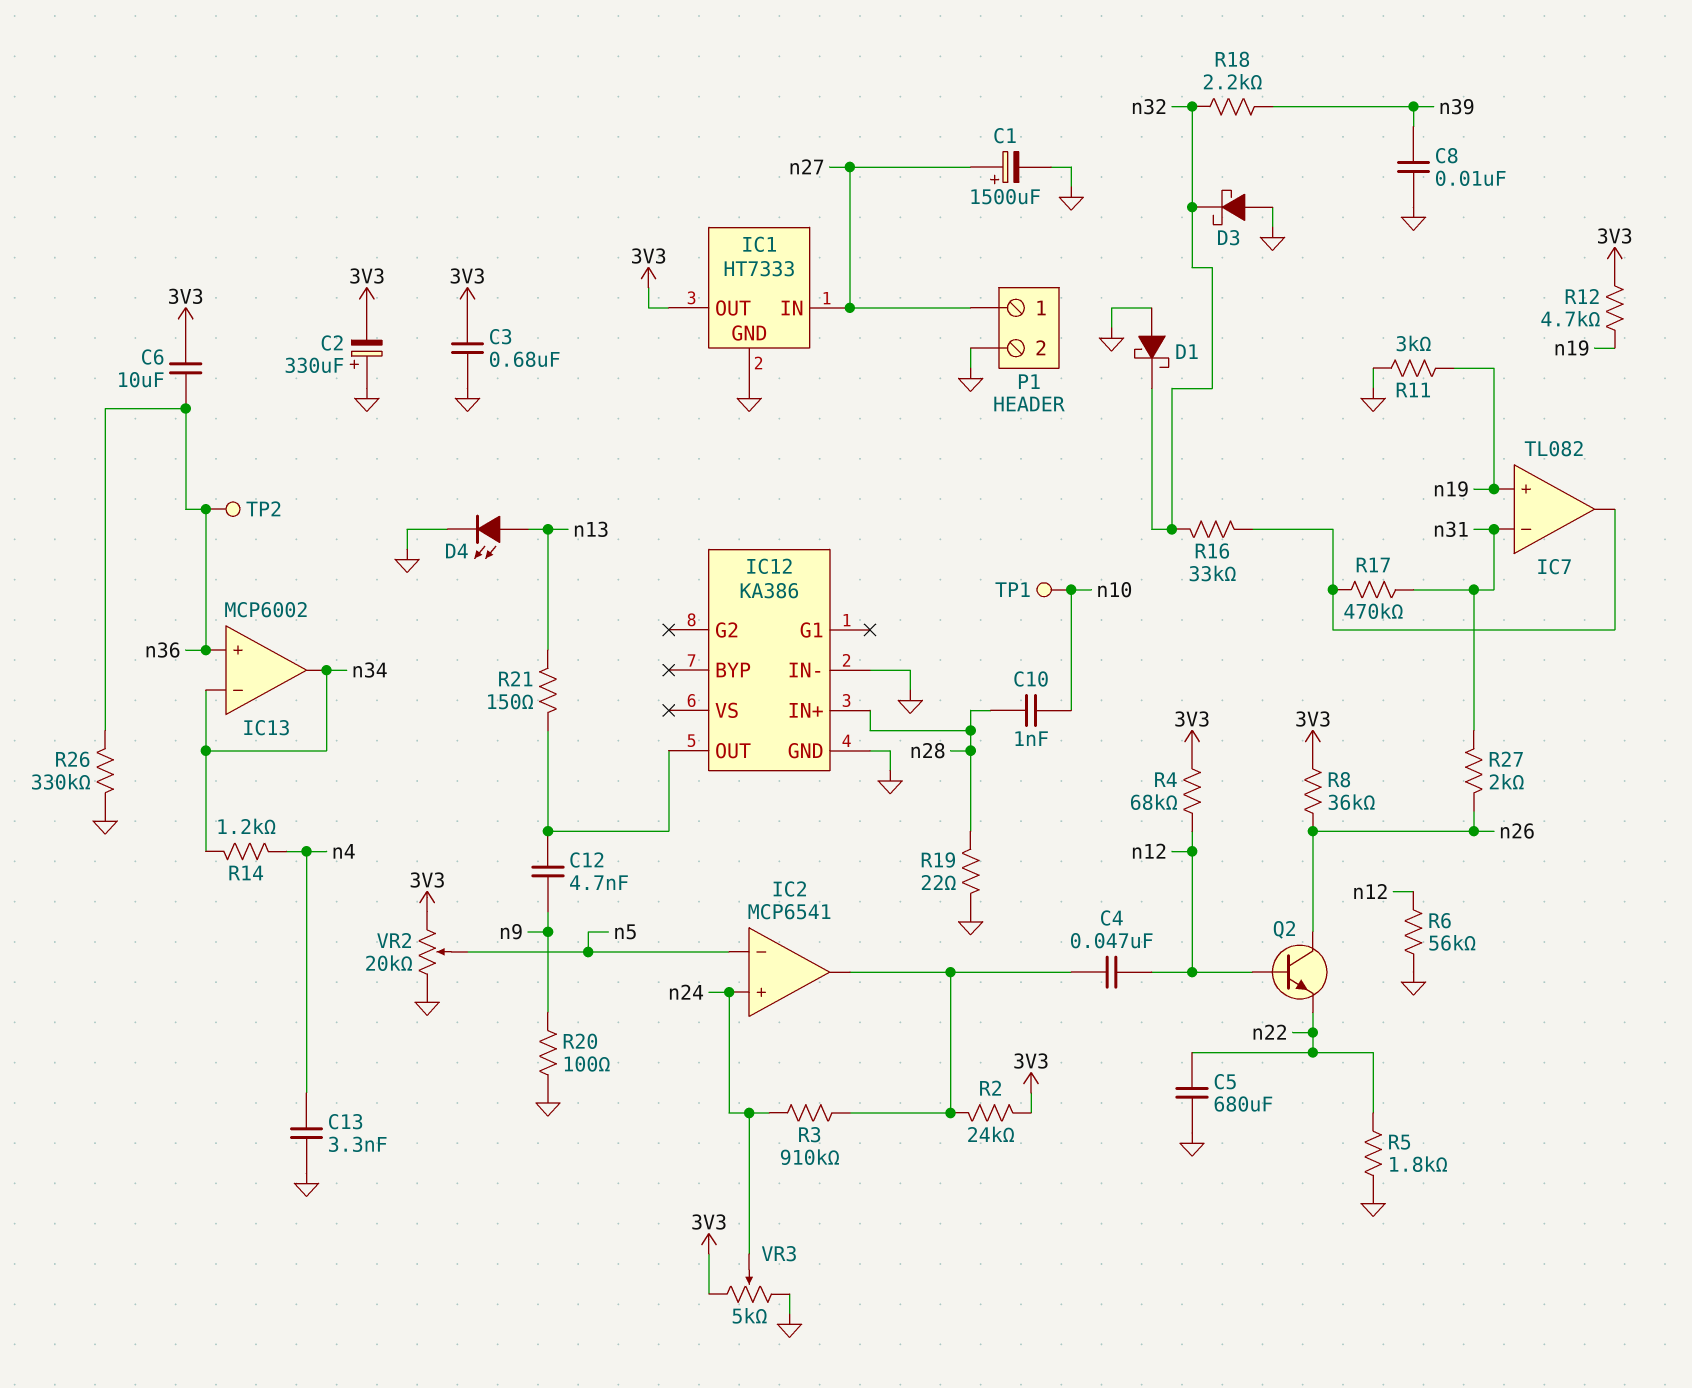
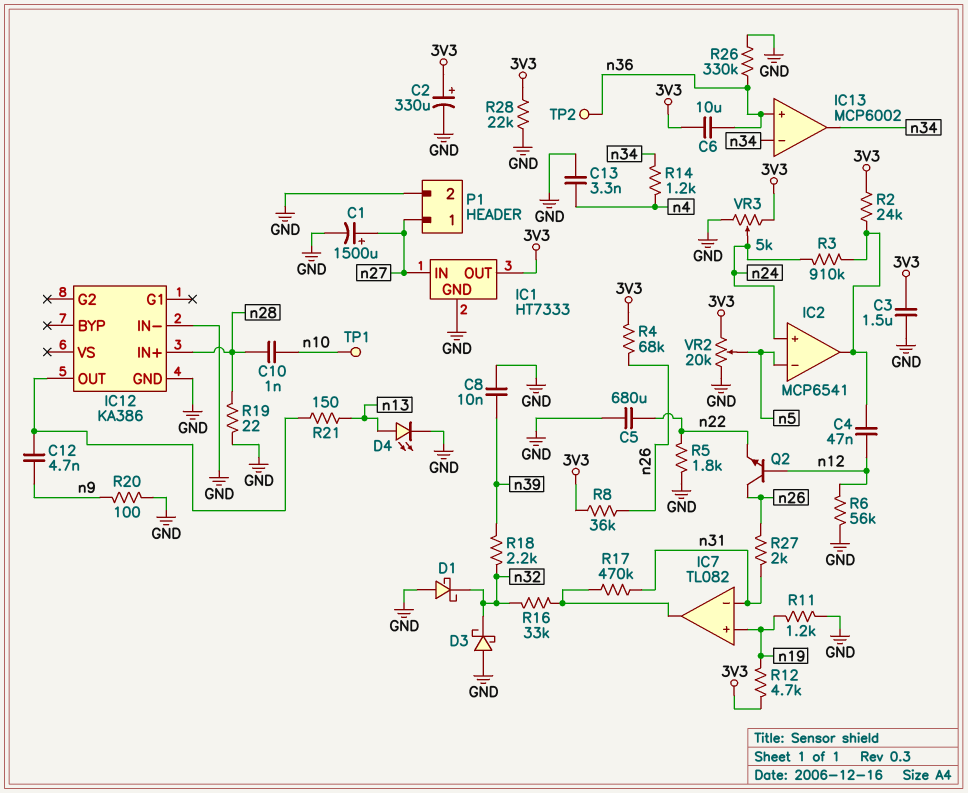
C2: 330uF (plus GND, minus 3V3) -> 330uF (plus 3V3, minus GND)
C3: 680nF (3V3, GND) -> 1.5uF (3V3, GND)
R4: 68k (3V3, n12) -> 68k (3V3, n26)
R11: 3k (GND, n19) -> 1.2k (GND, n19)
R28: none -> 22k (3V3, GND)

